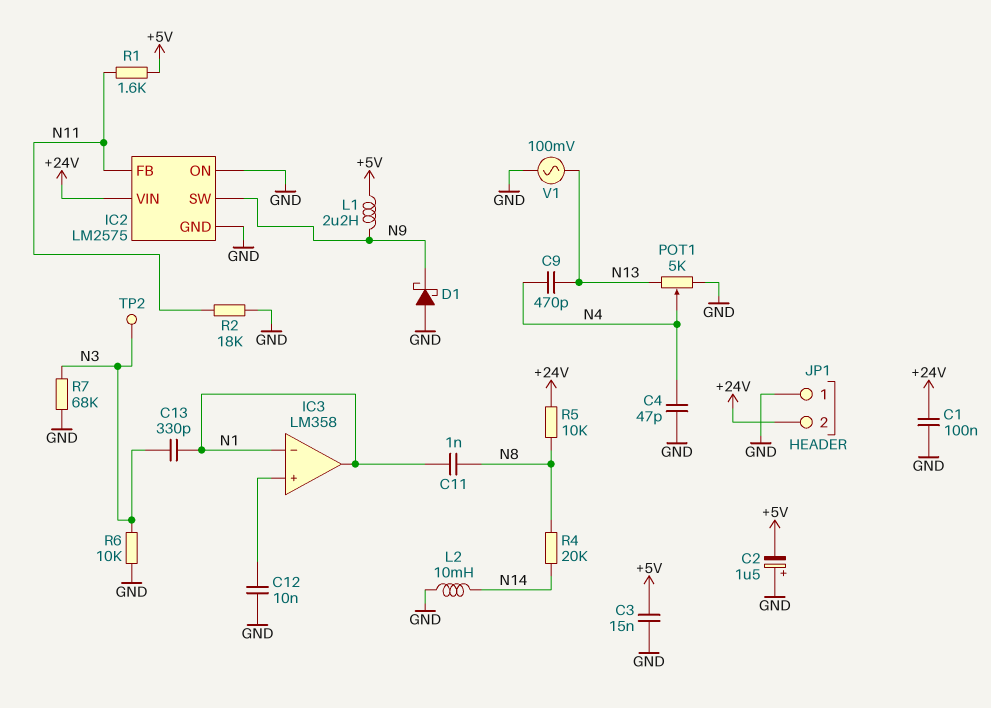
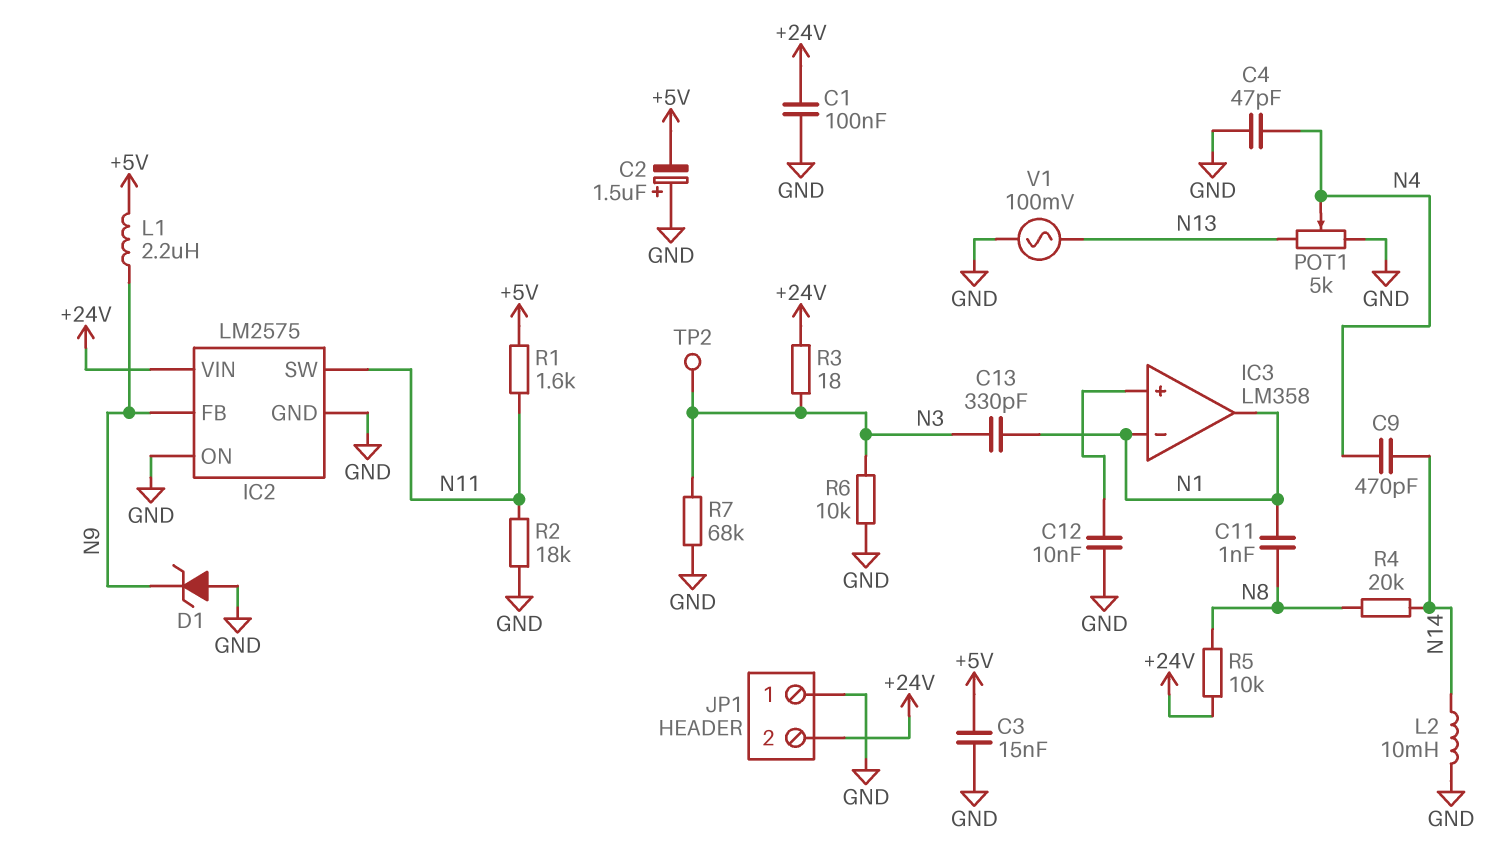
C9: 470pF (N4, N13) -> 470pF (N4, N14)
D1: schottky (A GND, K N9) -> zener (A GND, K N9)
IC2 pin FB: N11 -> N9
IC2 pin SW: N9 -> N11
R3: none -> 18 (+24V, N3)

